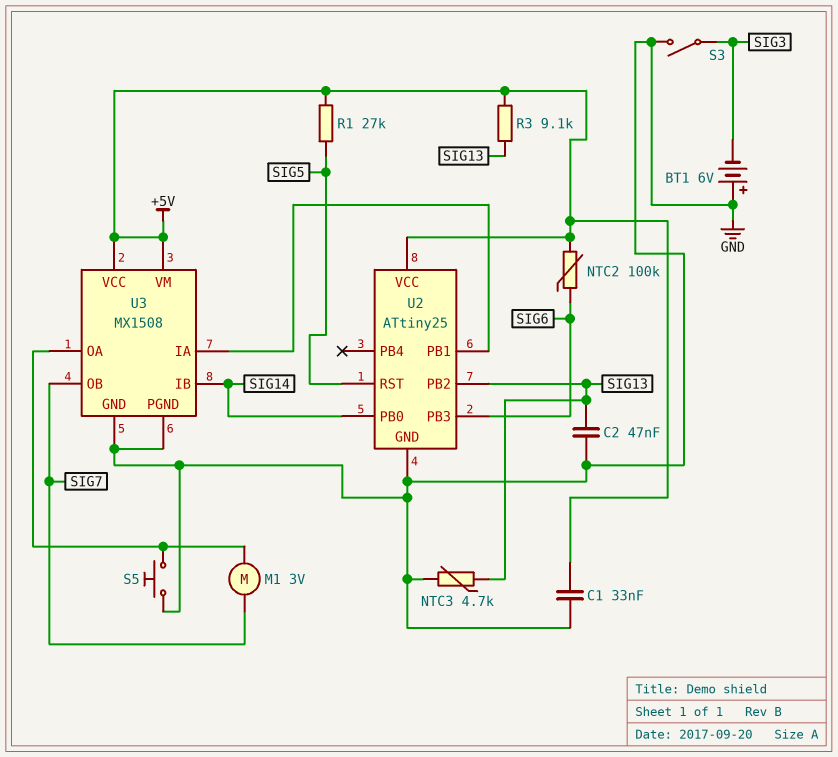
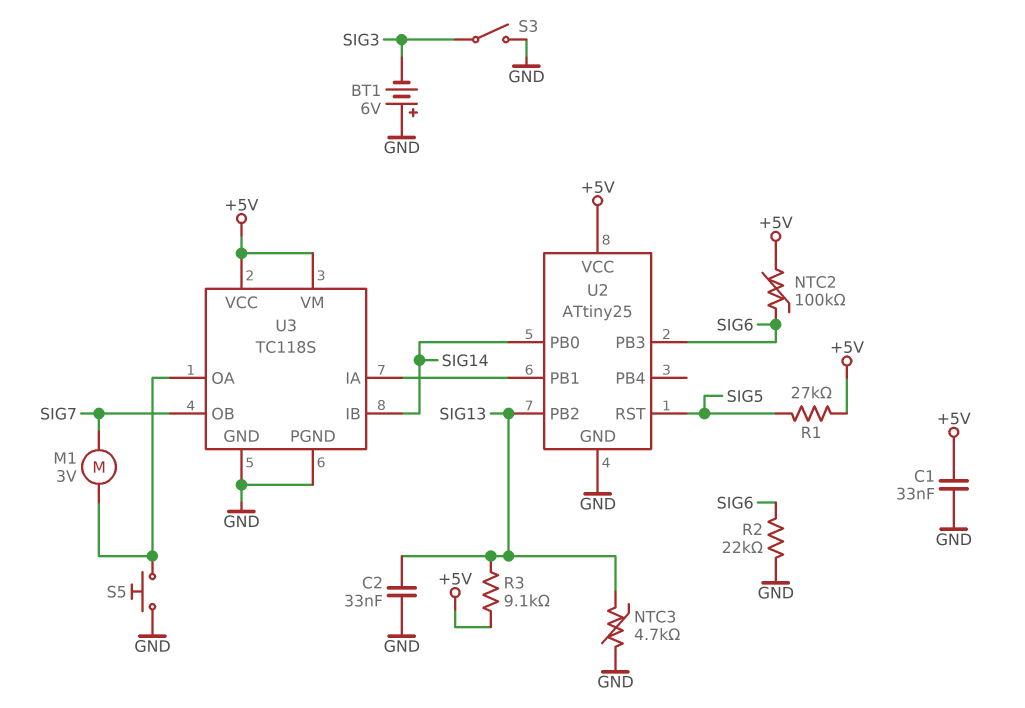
C2: 47nF (GND, SIG13) -> 33nF (GND, SIG13)
R2: none -> 22k (GND, SIG6)
U3: MX1508 -> TC118S

